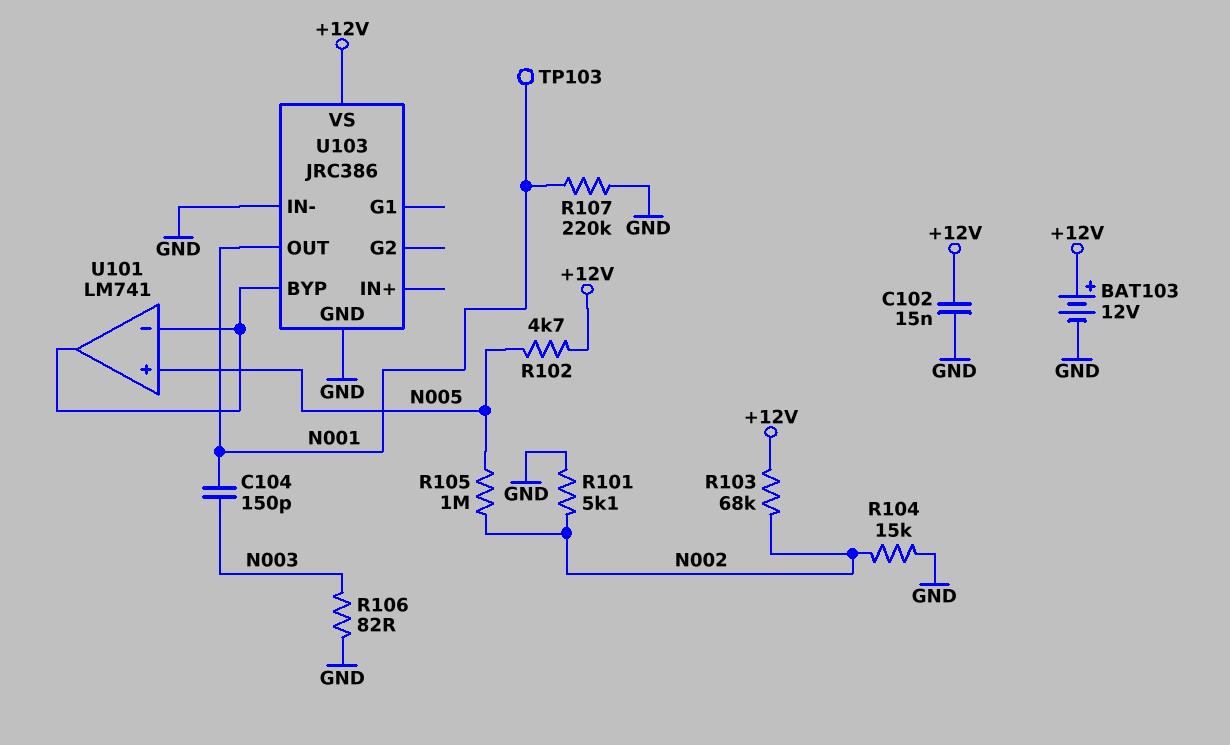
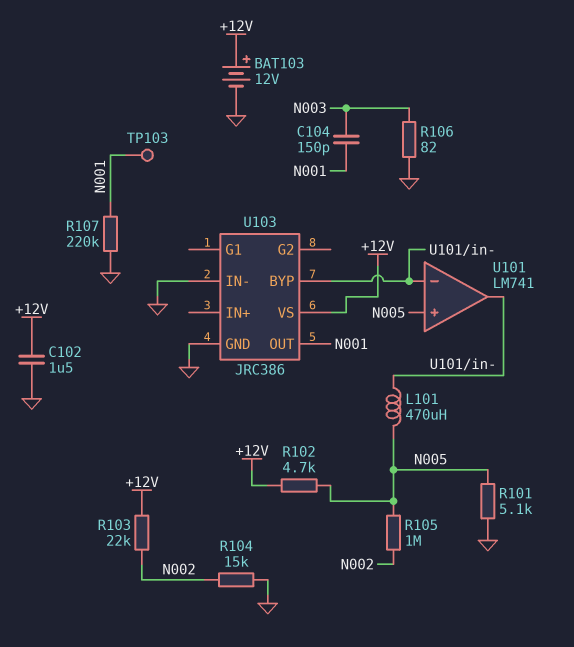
C102: 15nF (+12V, GND) -> 1.5uF (+12V, GND)
L101: none -> 470uH (N005, U101/in-)
R101: 5.1k (GND, N002) -> 5.1k (GND, N005)
R103: 68k (+12V, N002) -> 22k (+12V, N002)

